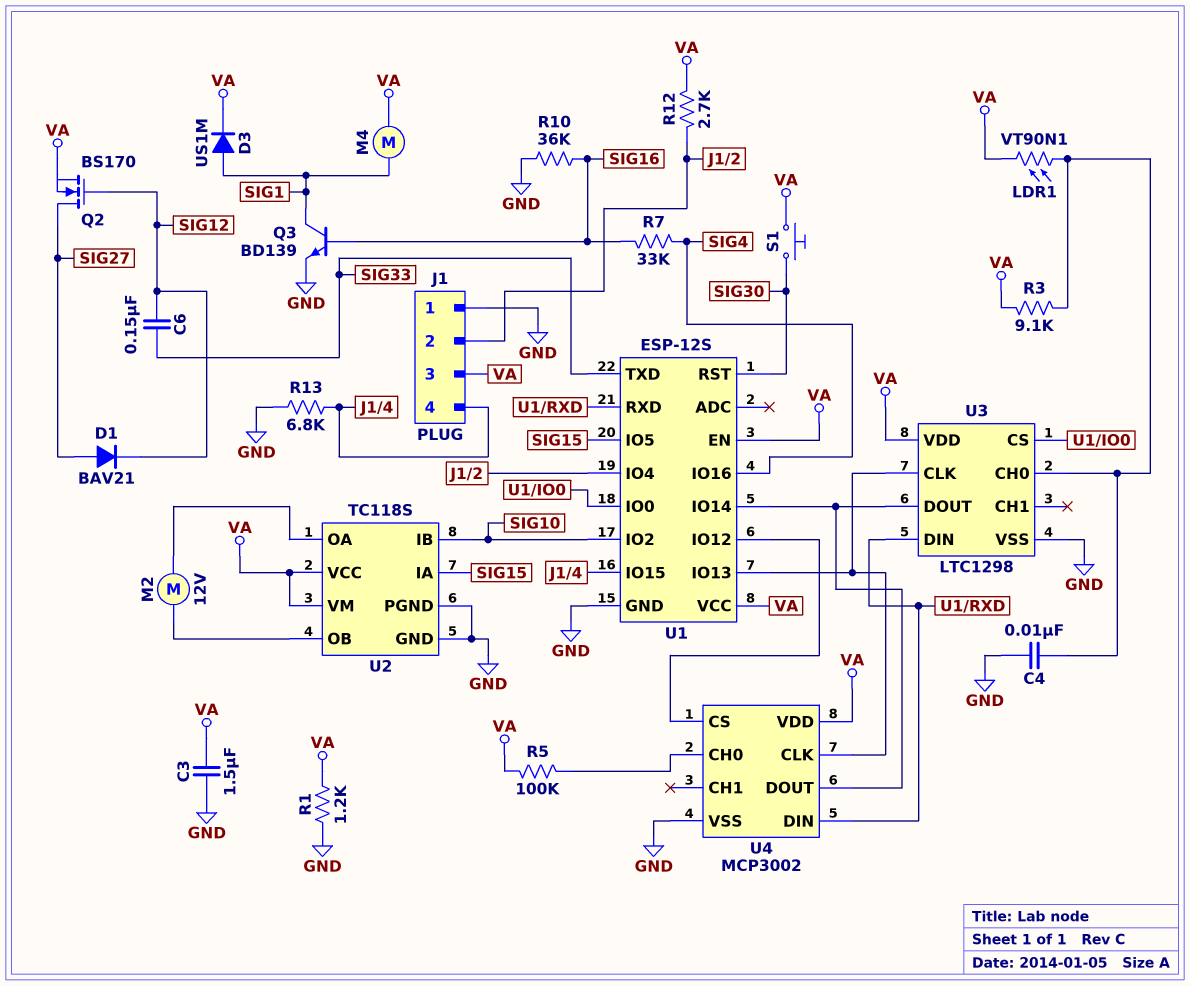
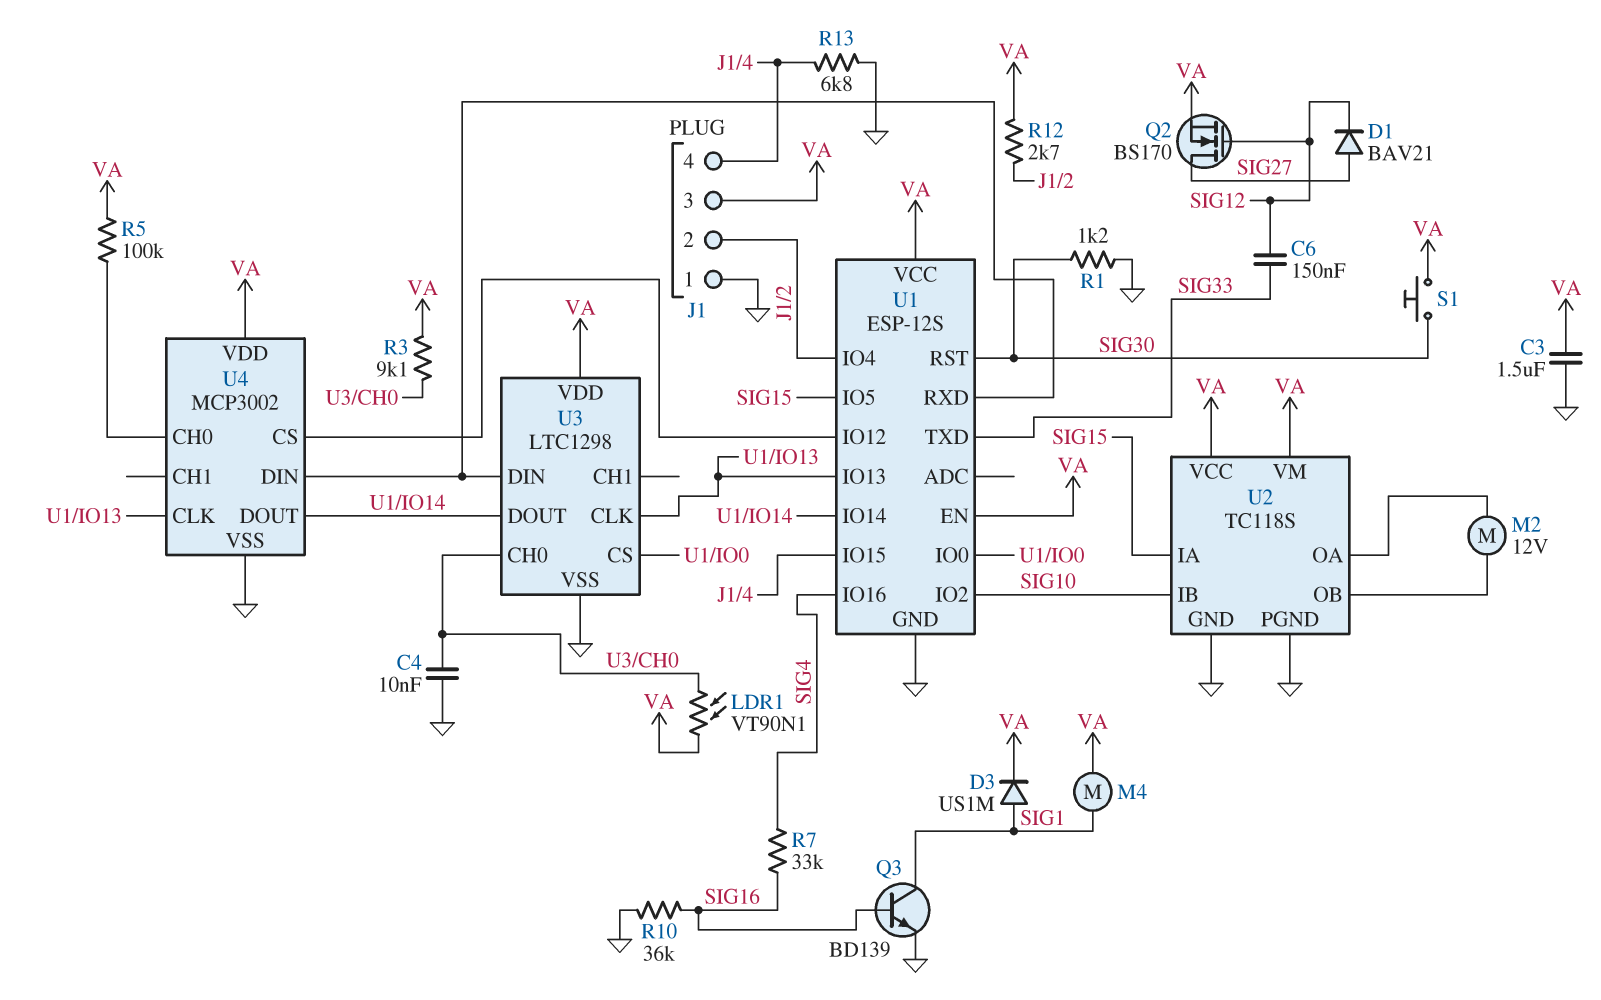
R1: 1.2k (GND, VA) -> 1.2k (GND, SIG30)

